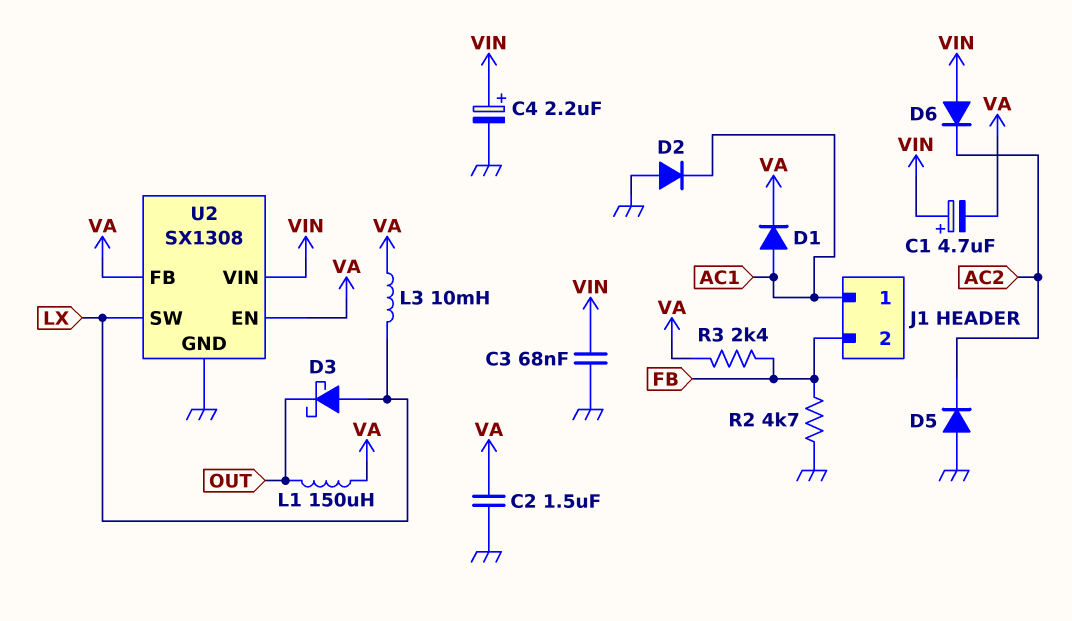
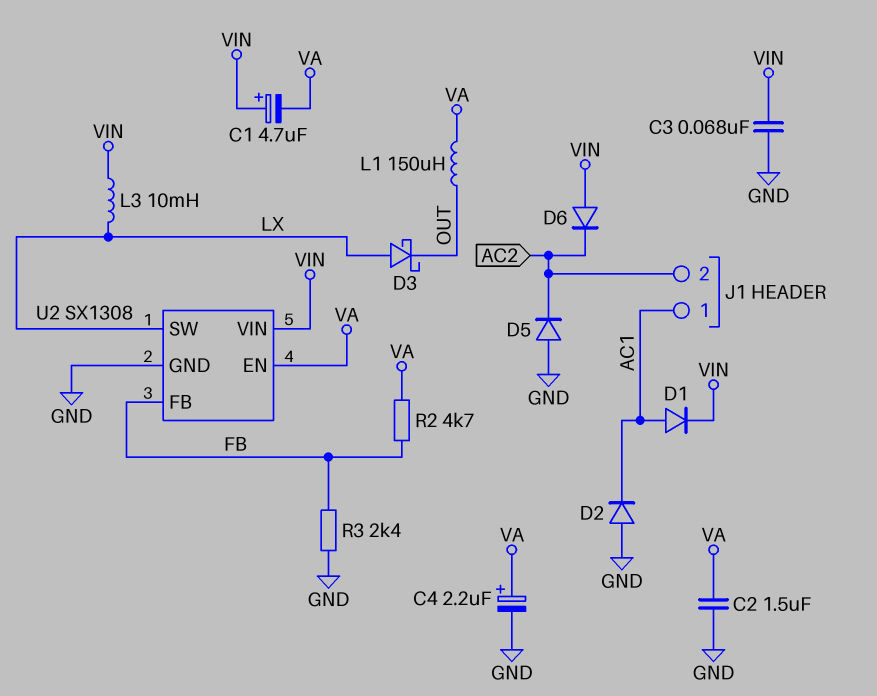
C4: 2.2uF (plus VIN, minus GND) -> 2.2uF (plus VA, minus GND)
D1: diode (A AC1, K VA) -> diode (A AC1, K VIN)
J1 pin 2: FB -> AC2
L3: 10mH (LX, VA) -> 10mH (LX, VIN)
R2: 4.7k (FB, GND) -> 4.7k (FB, VA)
R3: 2.4k (FB, VA) -> 2.4k (FB, GND)
U2 pin FB: VA -> FB

